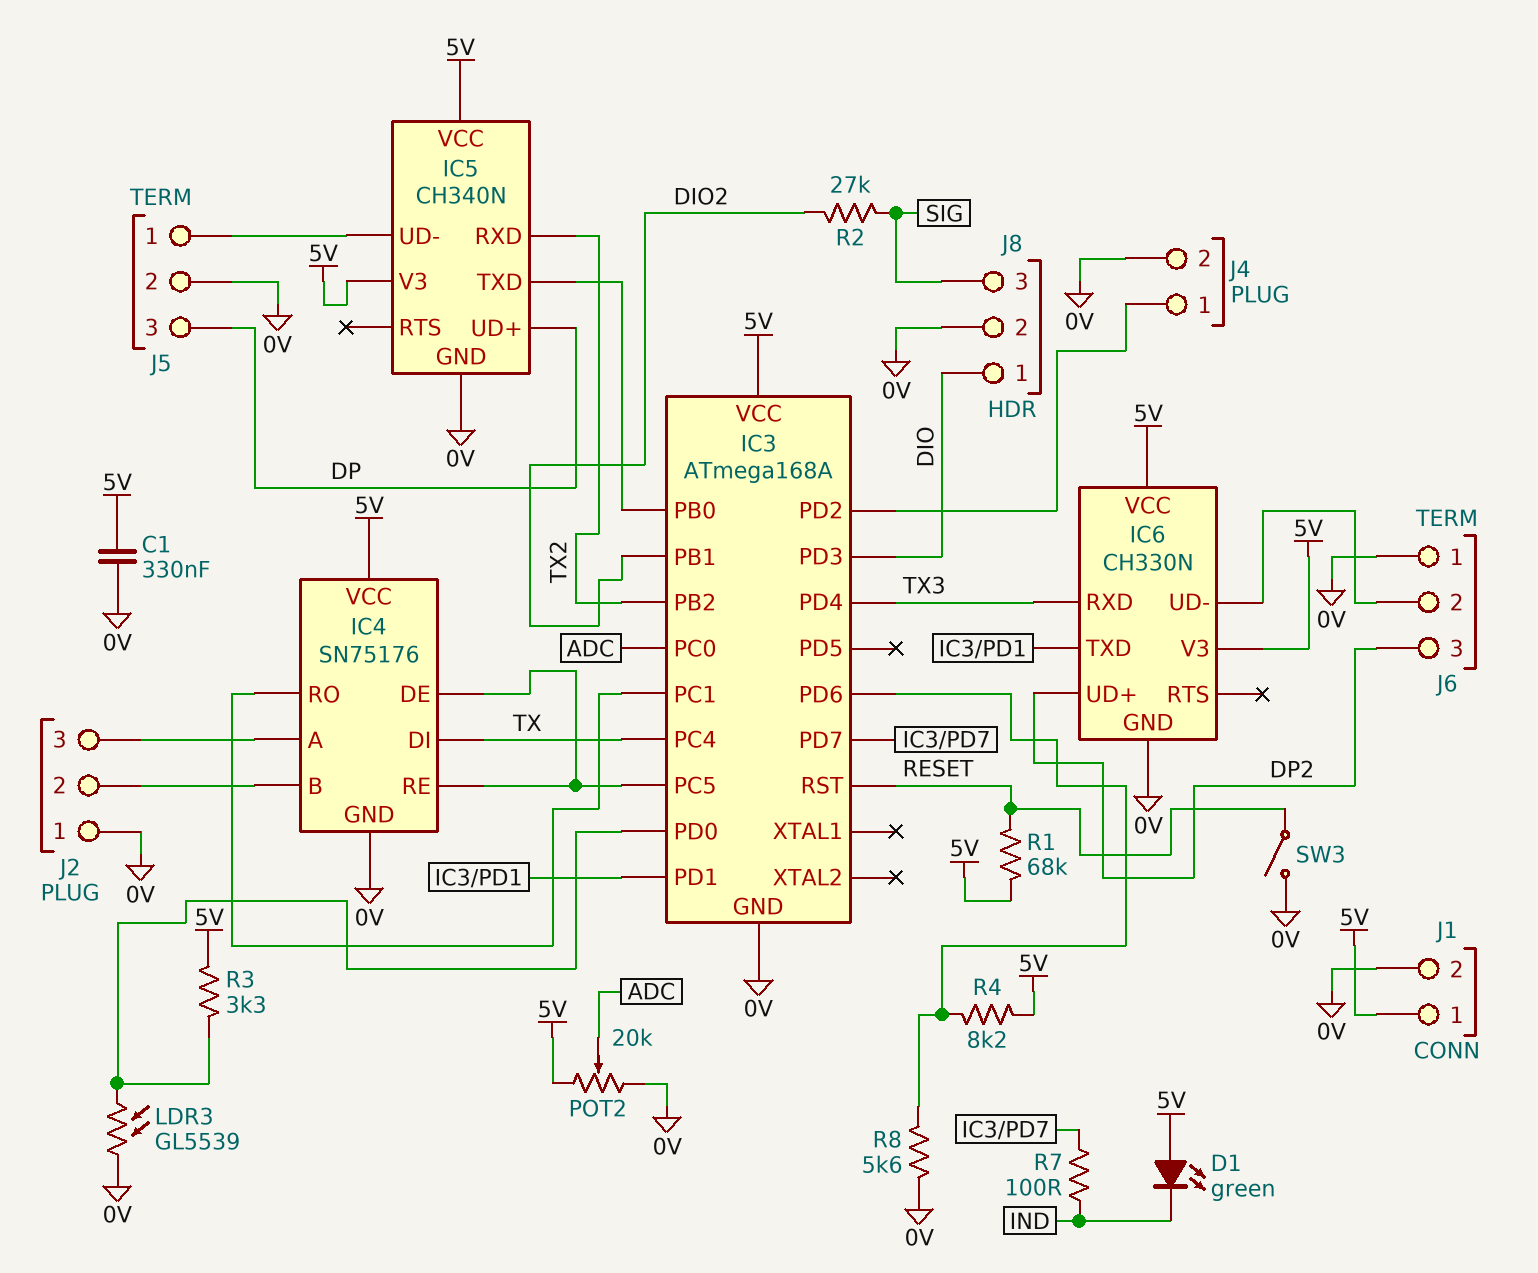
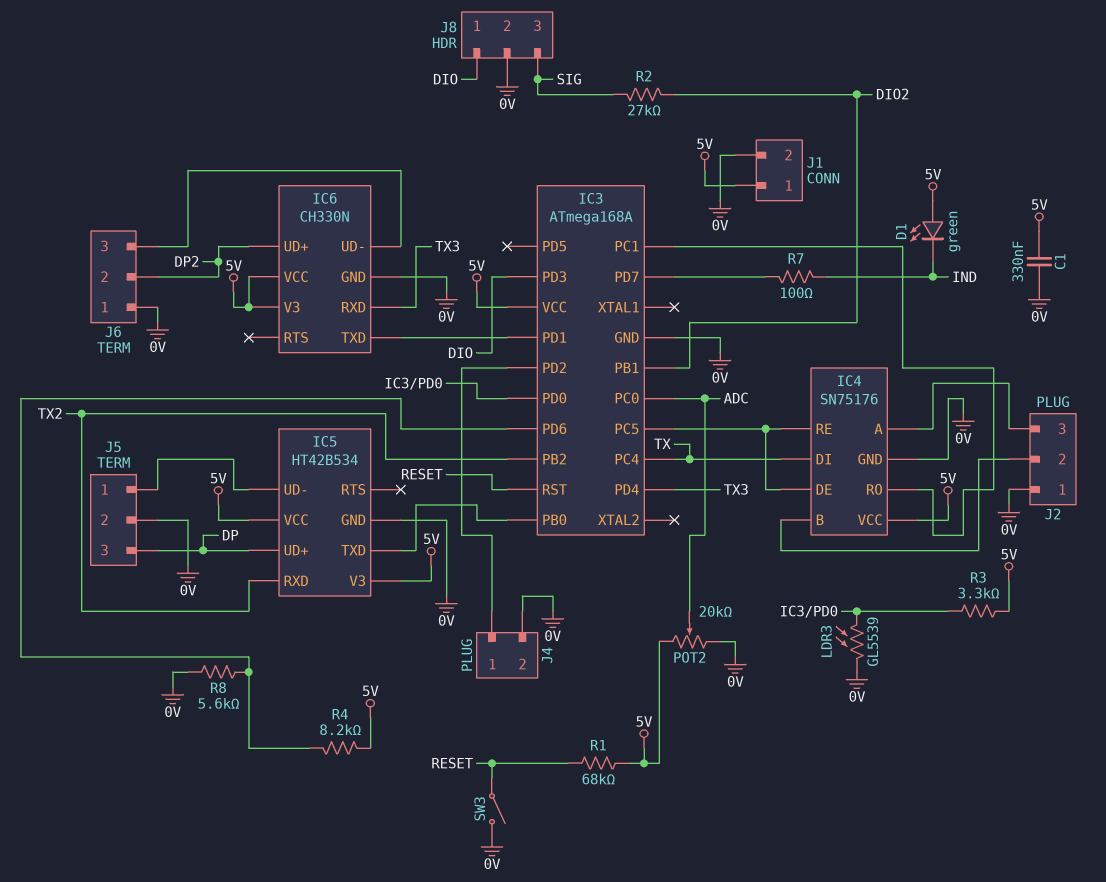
IC5: CH340N -> HT42B534
J6 pin 2: IC6/UD- -> DP2
J6 pin 3: DP2 -> IC6/UD-

